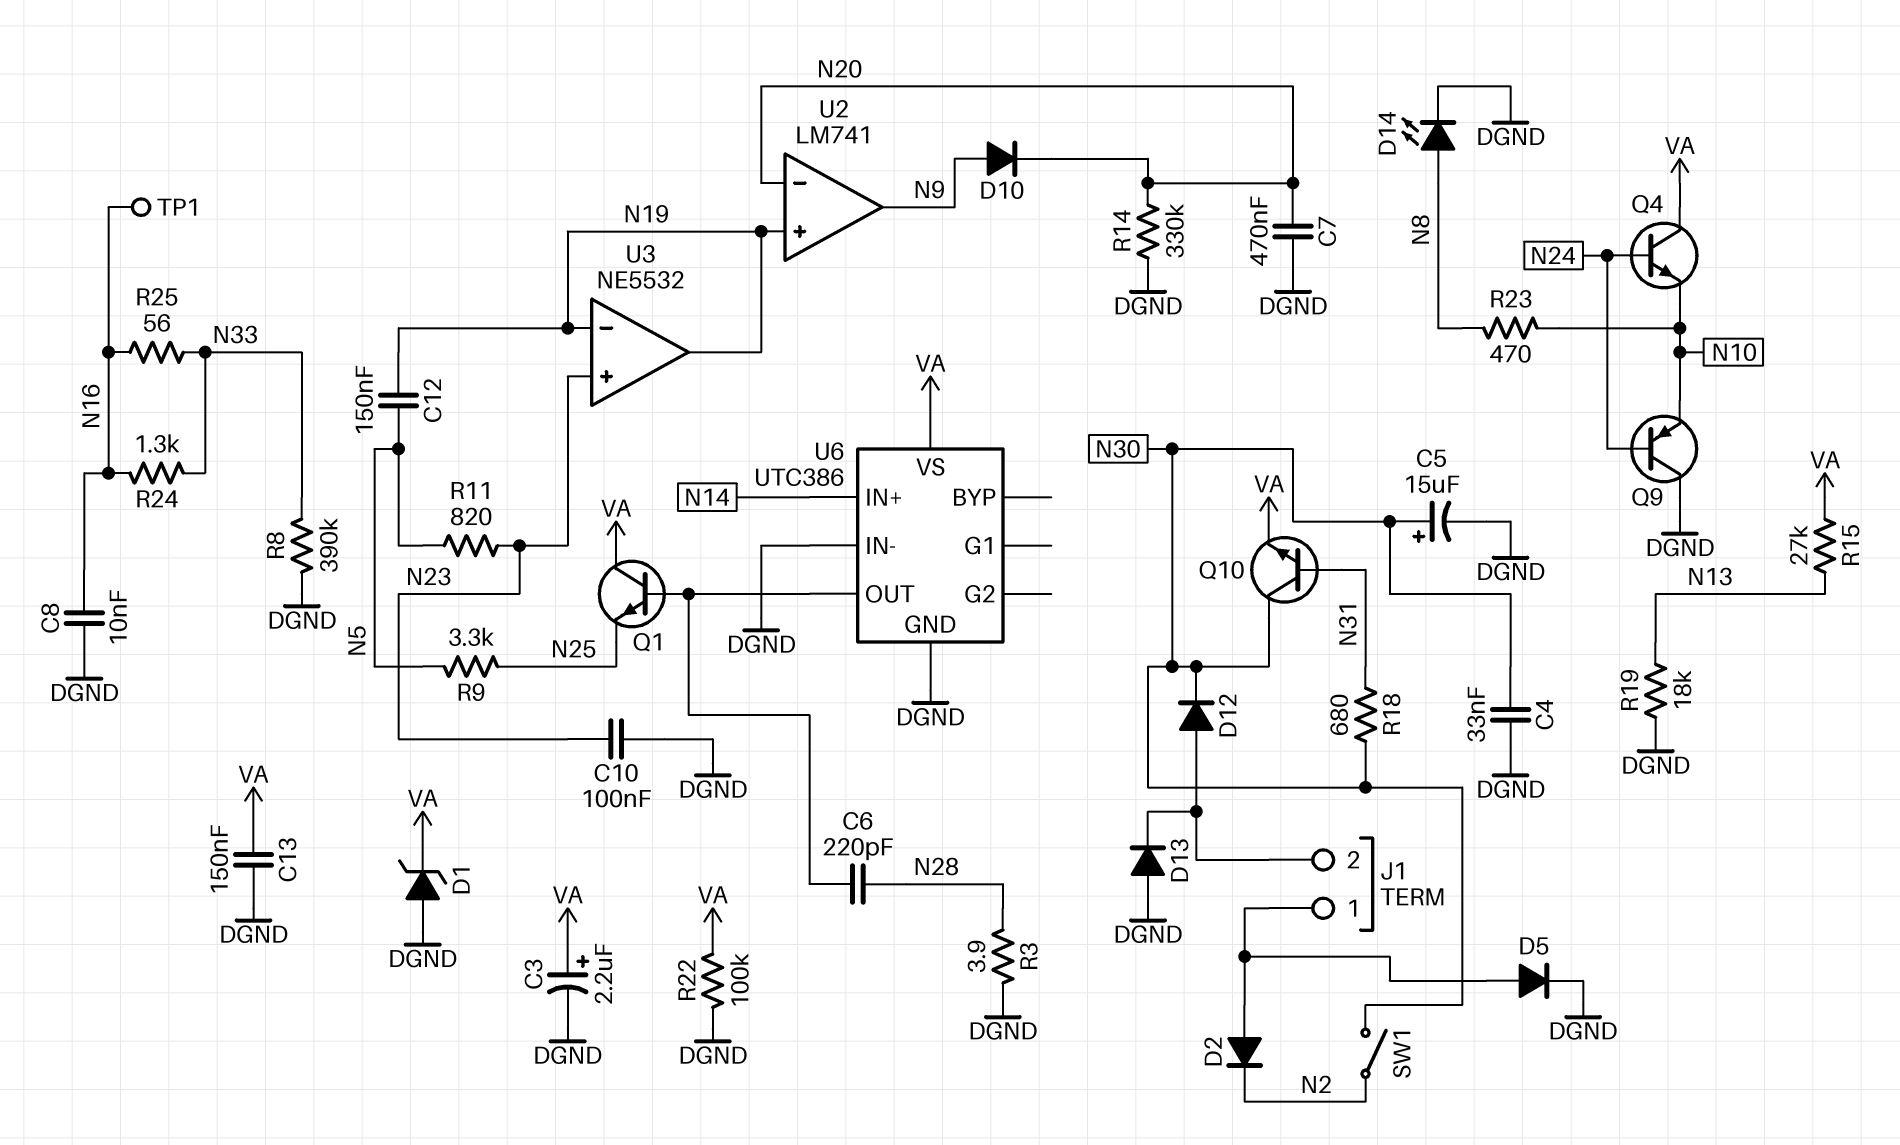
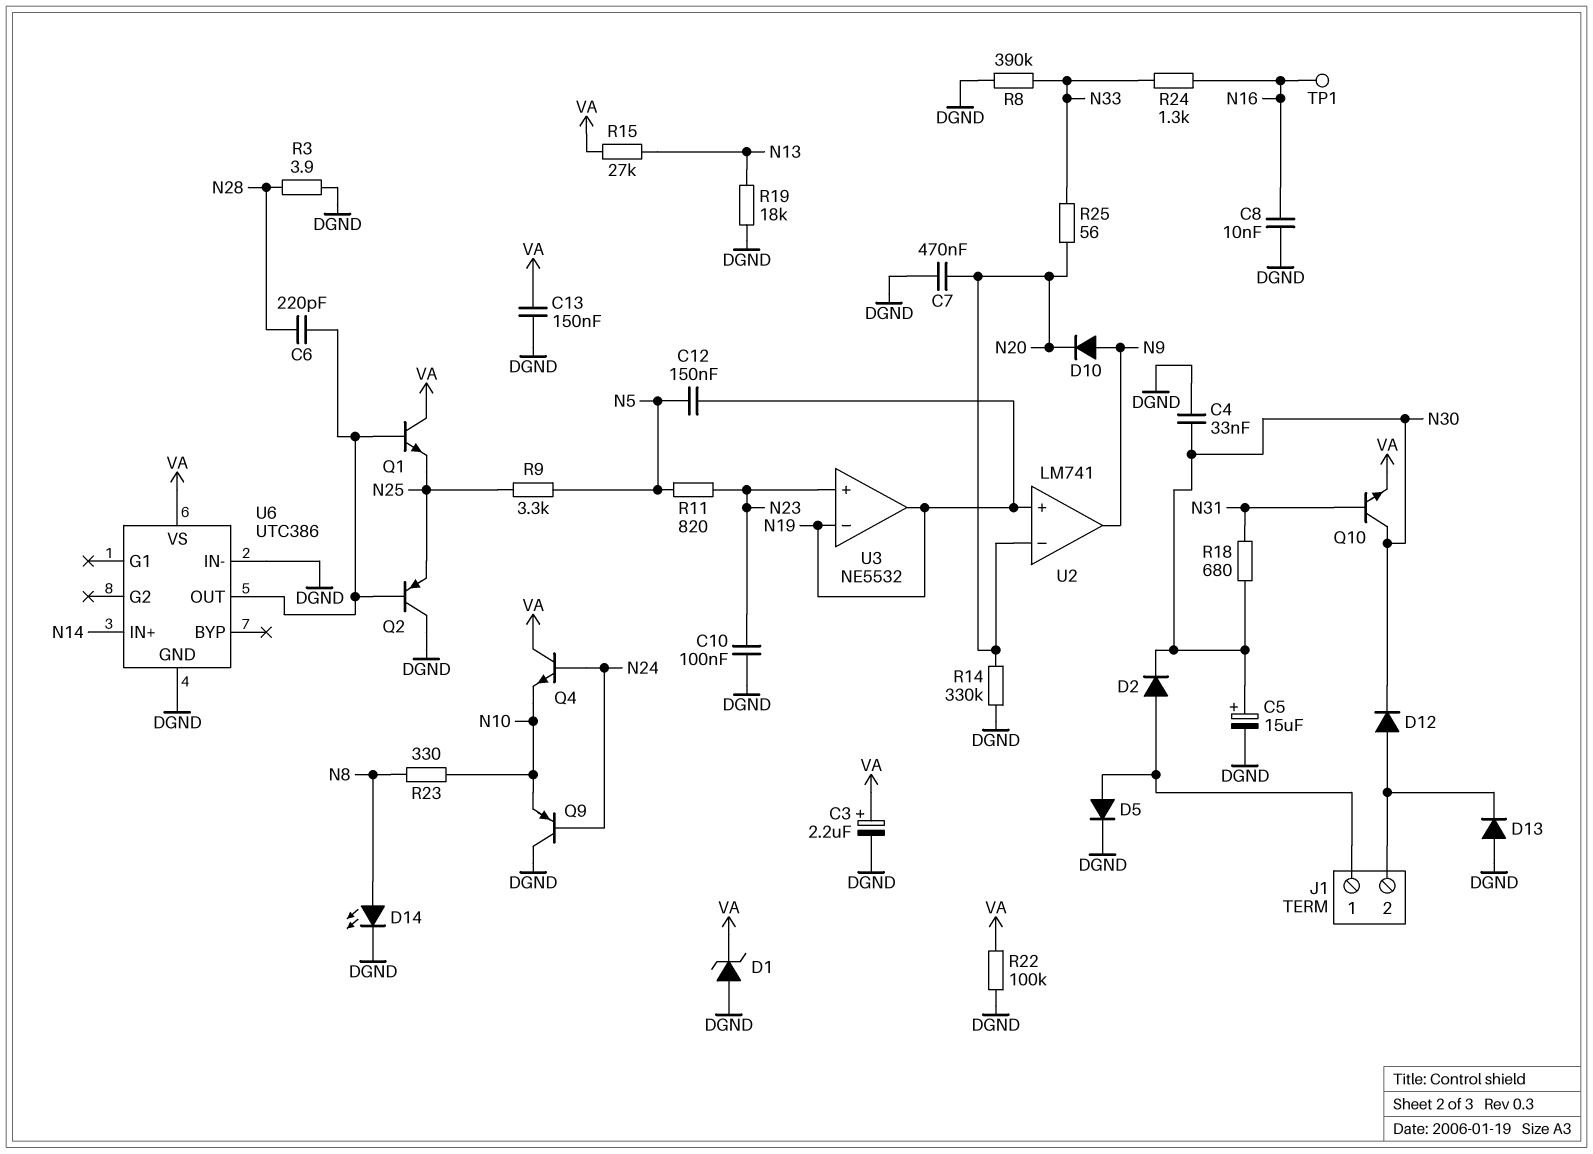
D2: diode (A J1/1, K N2) -> diode (A J1/1, K N30)
Q2: none -> PNP (B U6/OUT, C DGND, E N25)
R23: 470 (N8, N10) -> 330 (N8, N10)
R25: 56 (N16, N33) -> 56 (N20, N33)
SW1: switch (N2, N30) -> none

